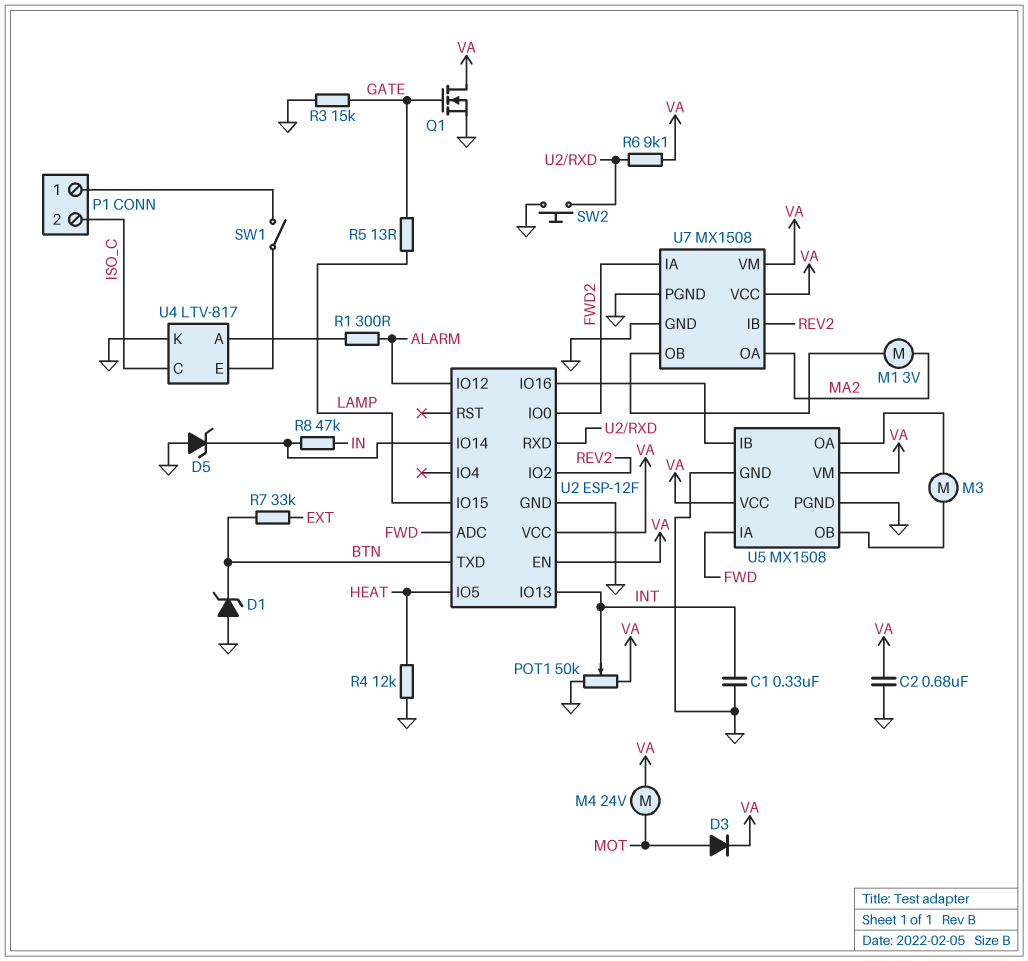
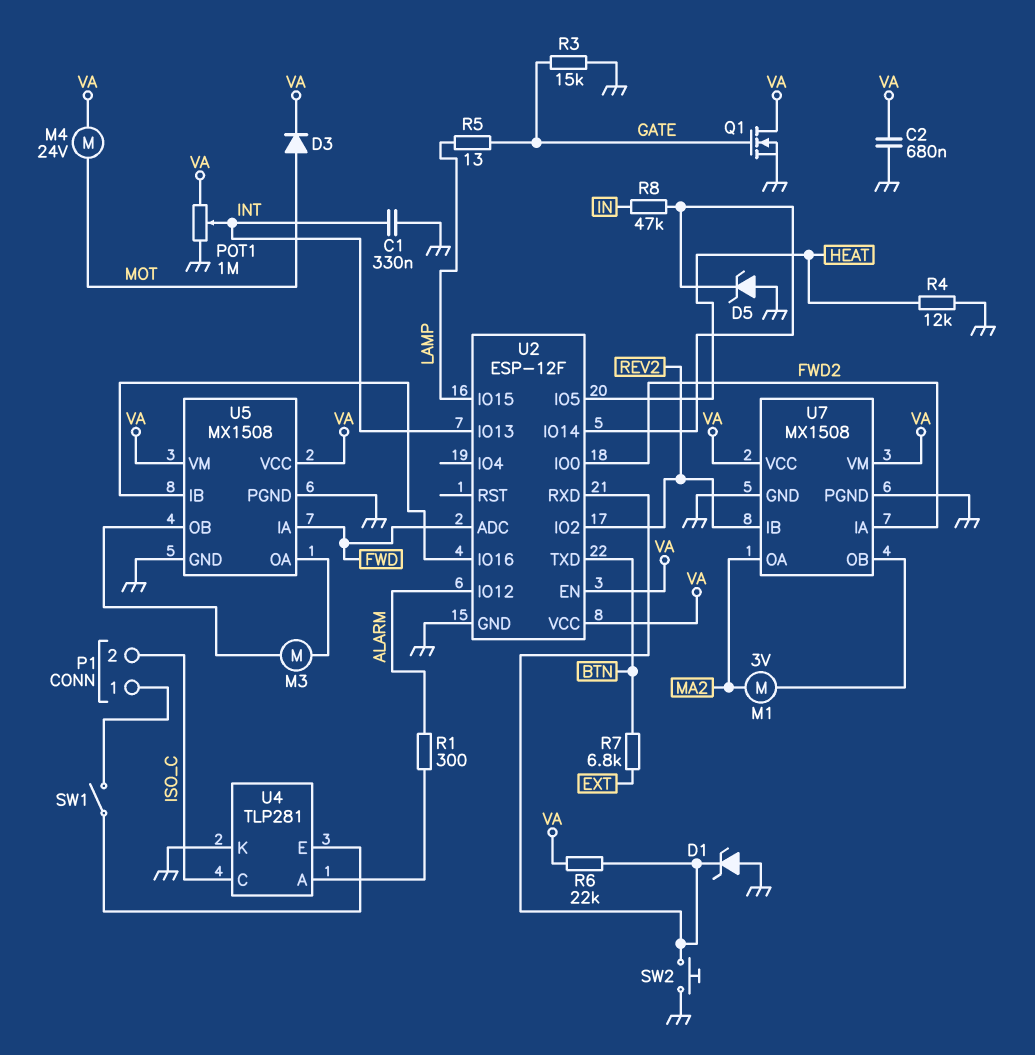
D1: zener (A GND, K BTN) -> zener (A GND, K U2/RXD)
POT1: 50k (GND, VA, wiper INT) -> 1M (GND, VA, wiper INT)
R6: 9.1k (U2/RXD, VA) -> 22k (U2/RXD, VA)
R7: 33k (BTN, EXT) -> 6.8k (BTN, EXT)
U4: LTV-817 -> TLP281

